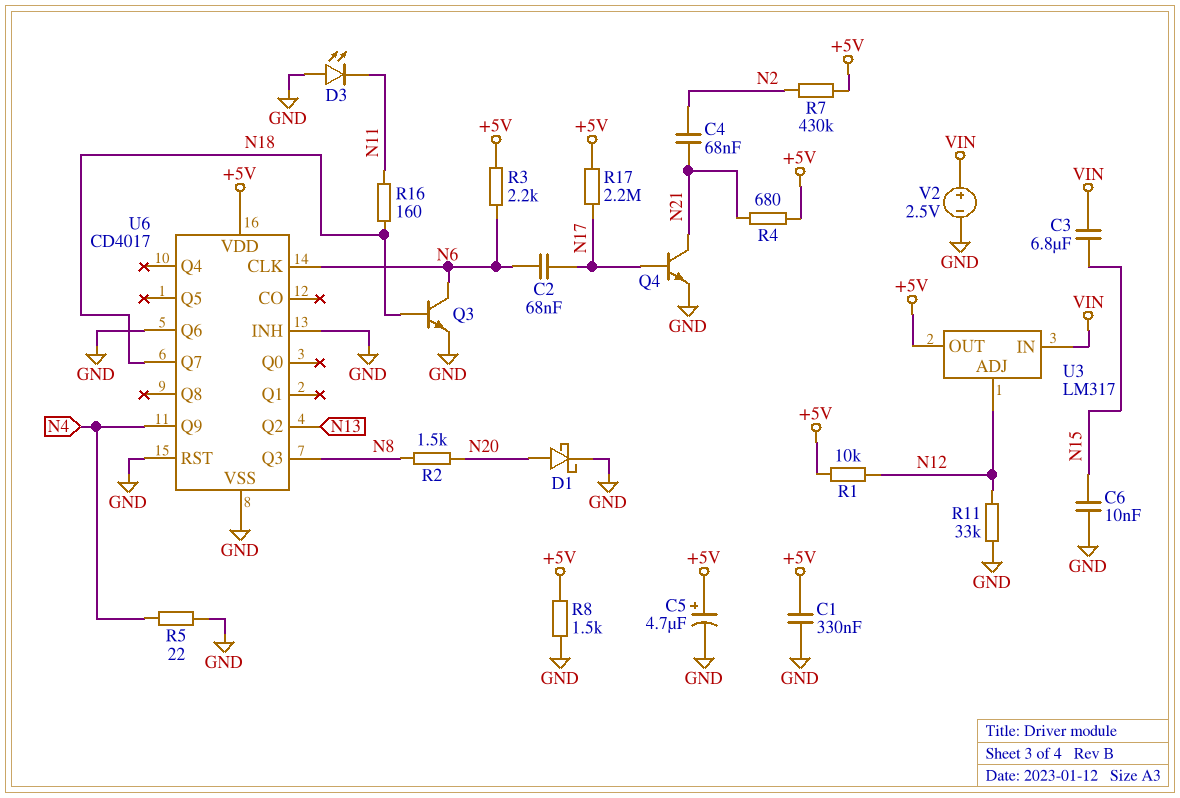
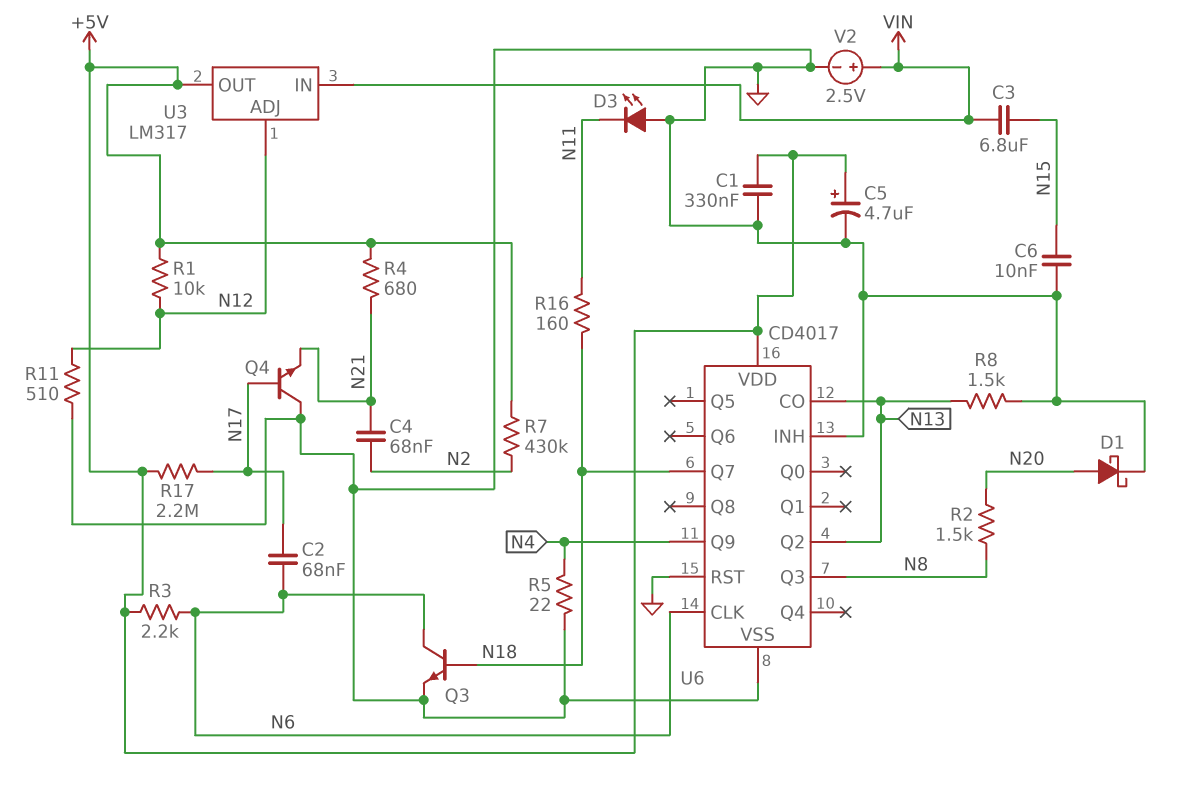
Q4: NPN (B N17, C N21, E GND) -> NPN (B N17, C GND, E N21)
R8: 1.5k (+5V, GND) -> 1.5k (GND, N13)
R11: 33k (GND, N12) -> 510 (GND, N12)
U6 pin CO: none -> N13
U6 pin Q6: GND -> none

